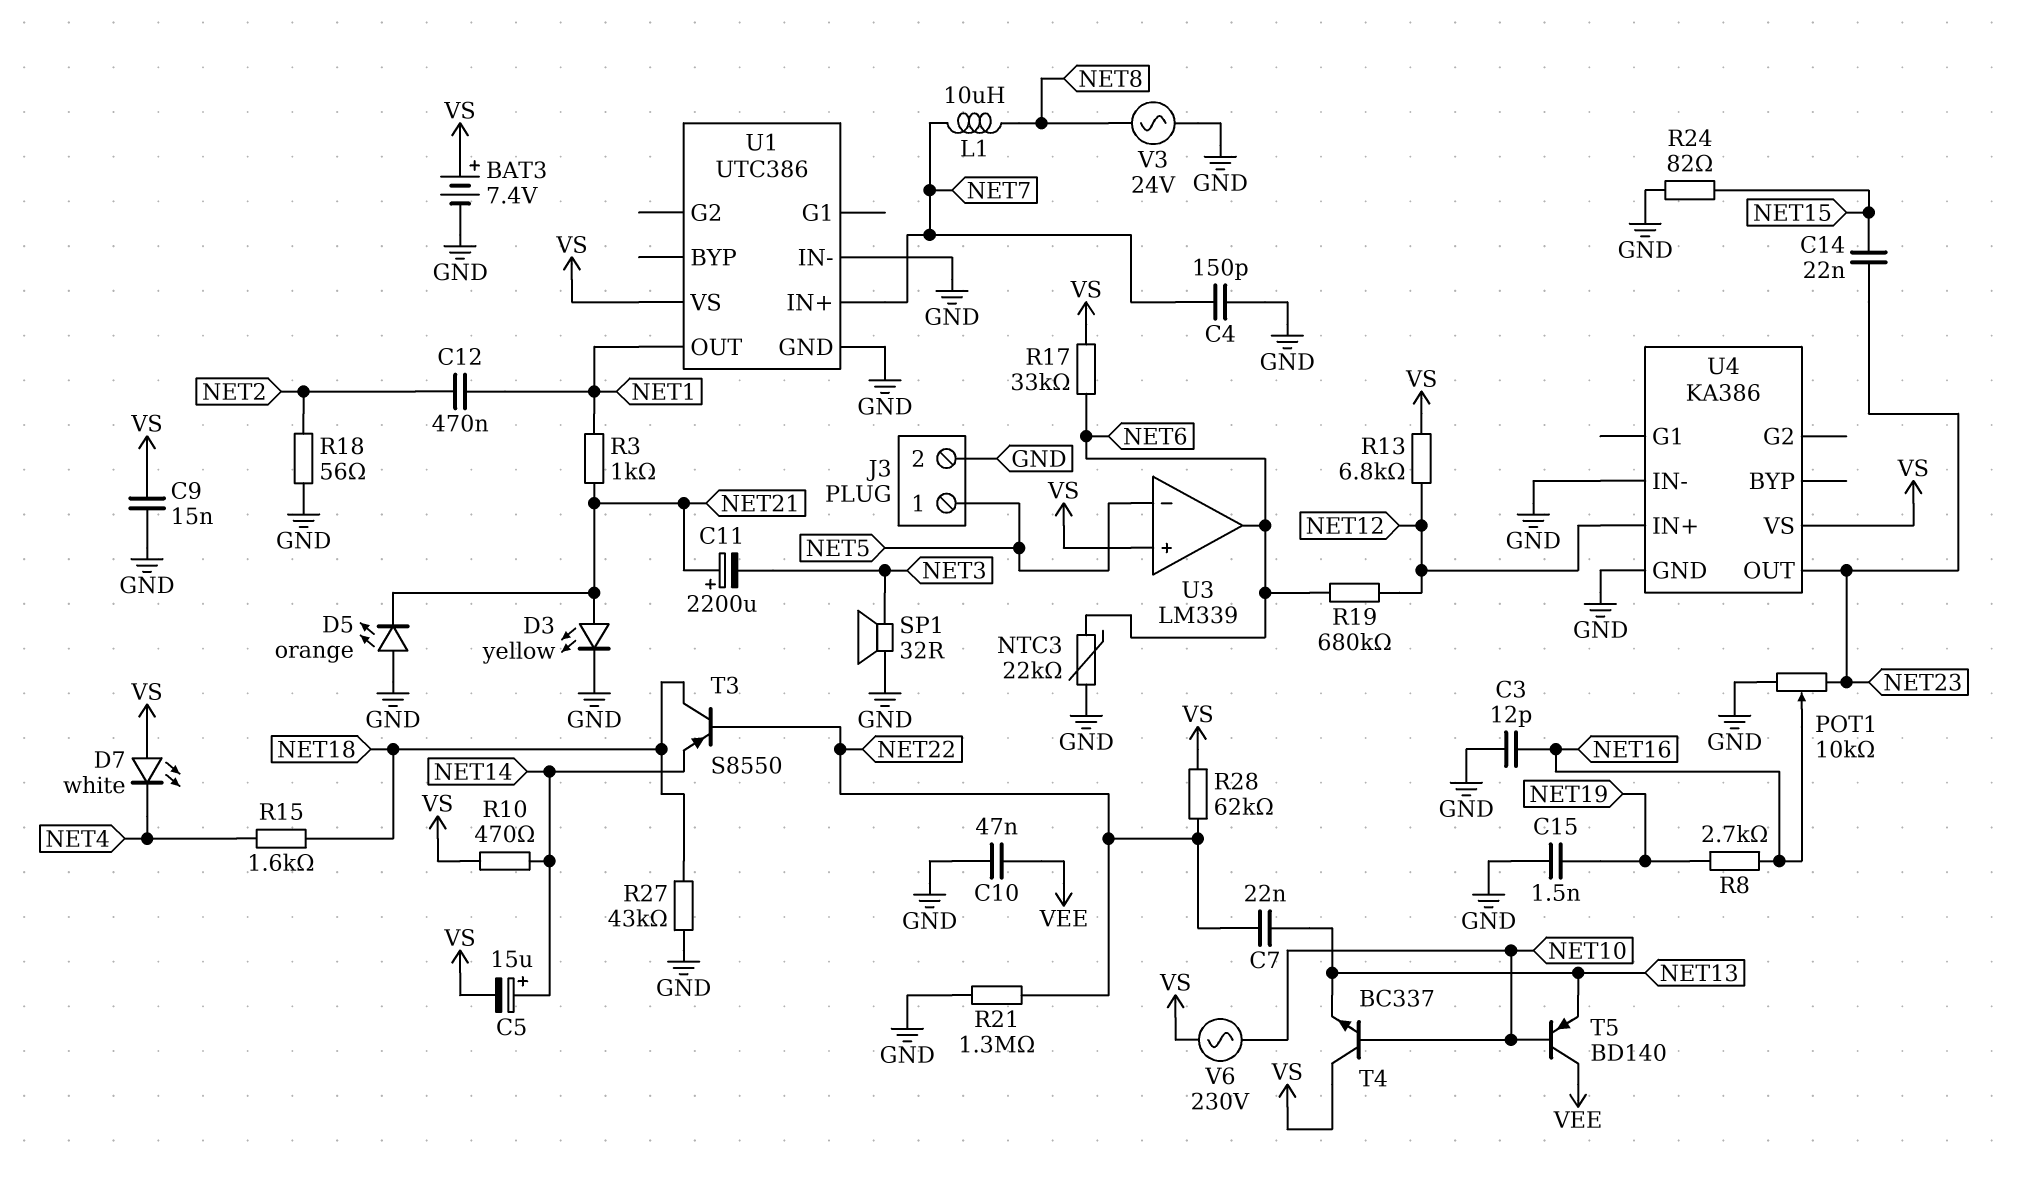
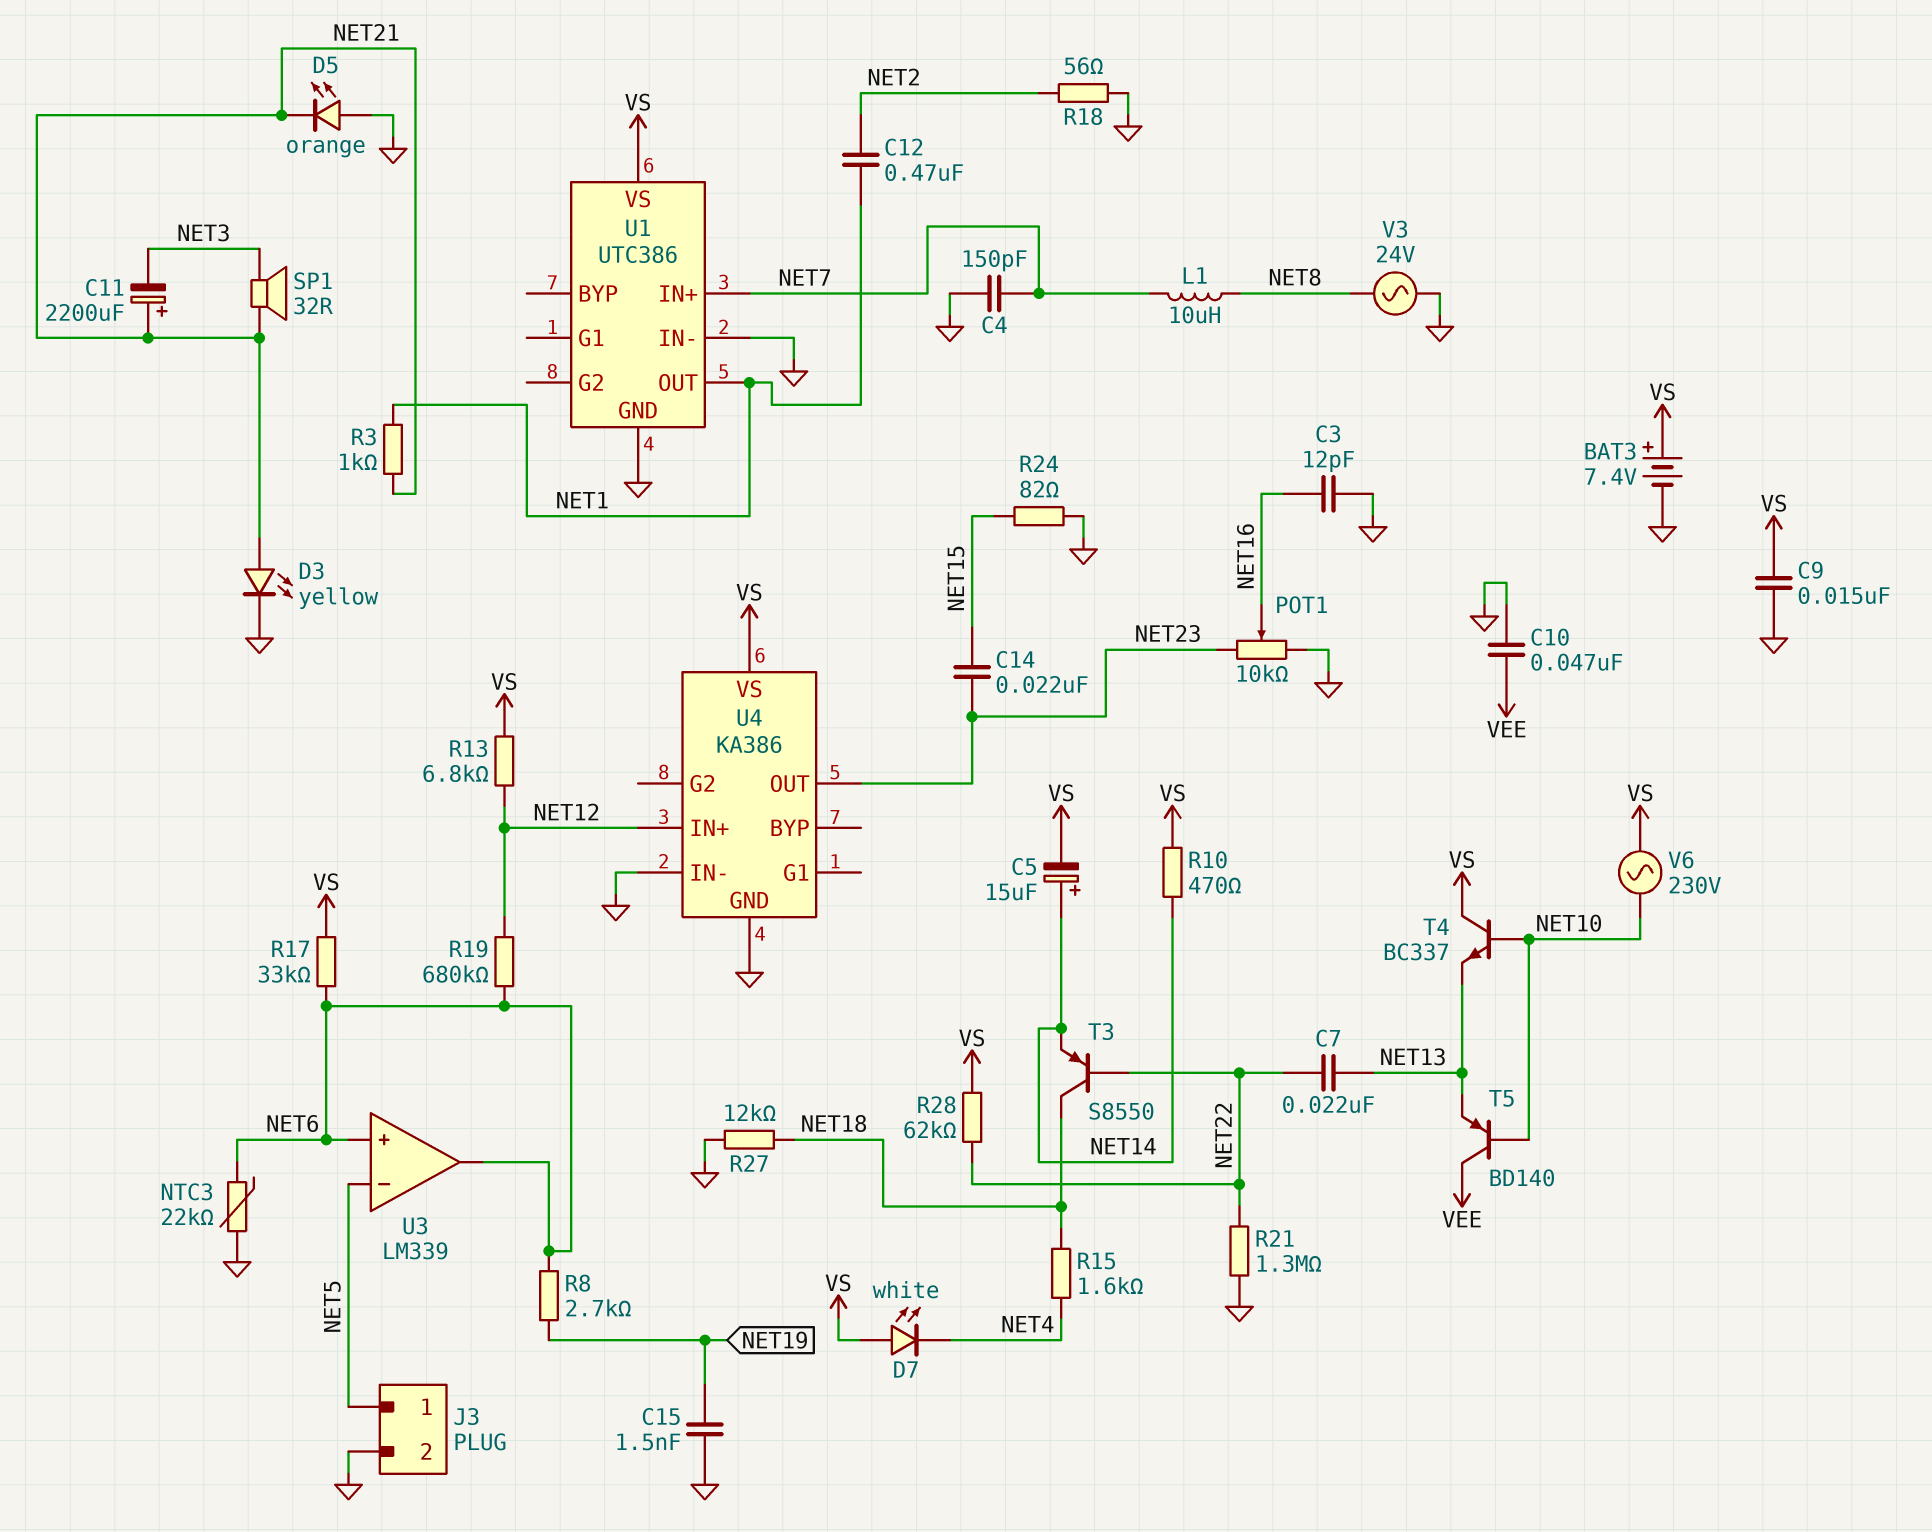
R8: 2.7k (NET16, NET19) -> 2.7k (NET6, NET19)
R27: 43k (GND, NET18) -> 12k (GND, NET18)
SP1: speaker 32R (GND, NET3) -> speaker 32R (NET3, NET21)
U3 pin in+: VS -> NET6

